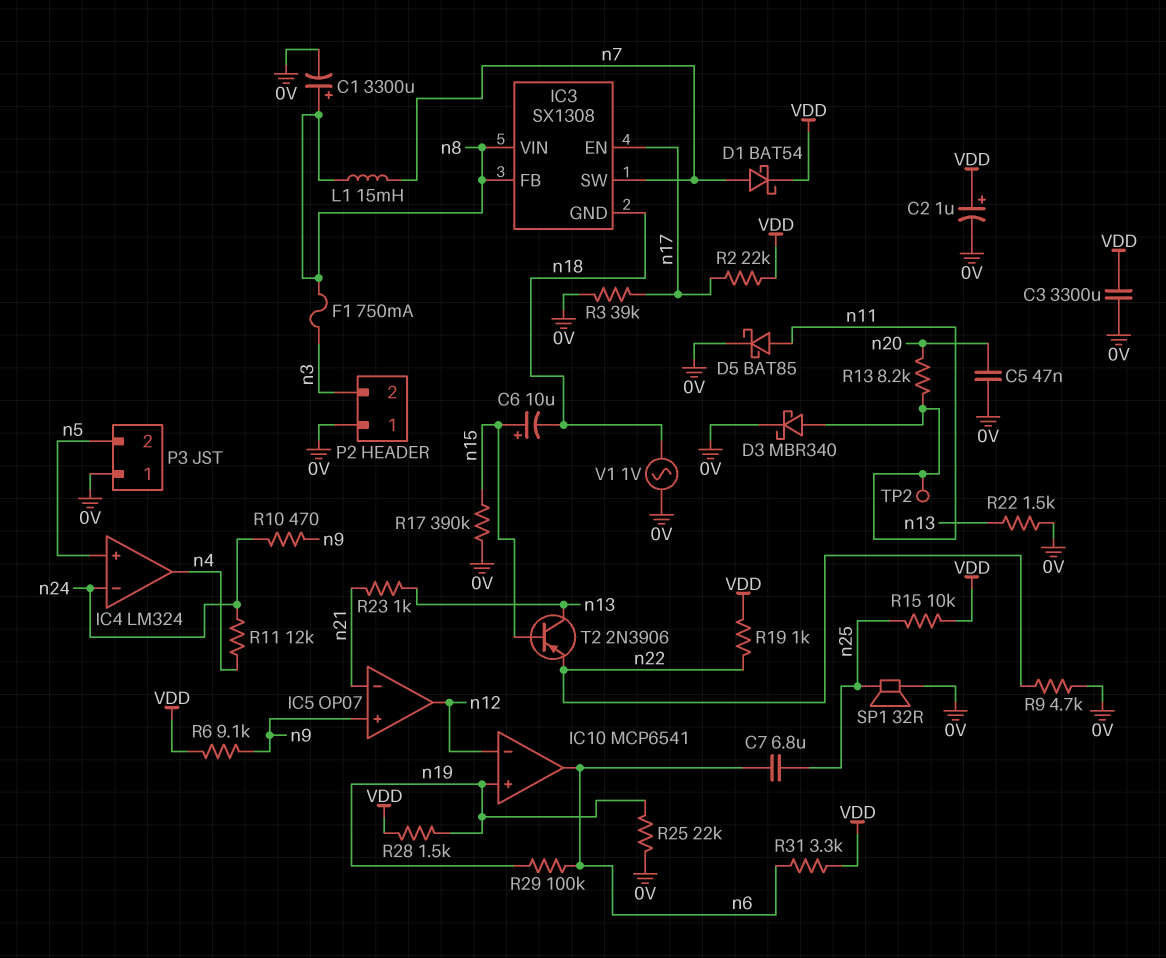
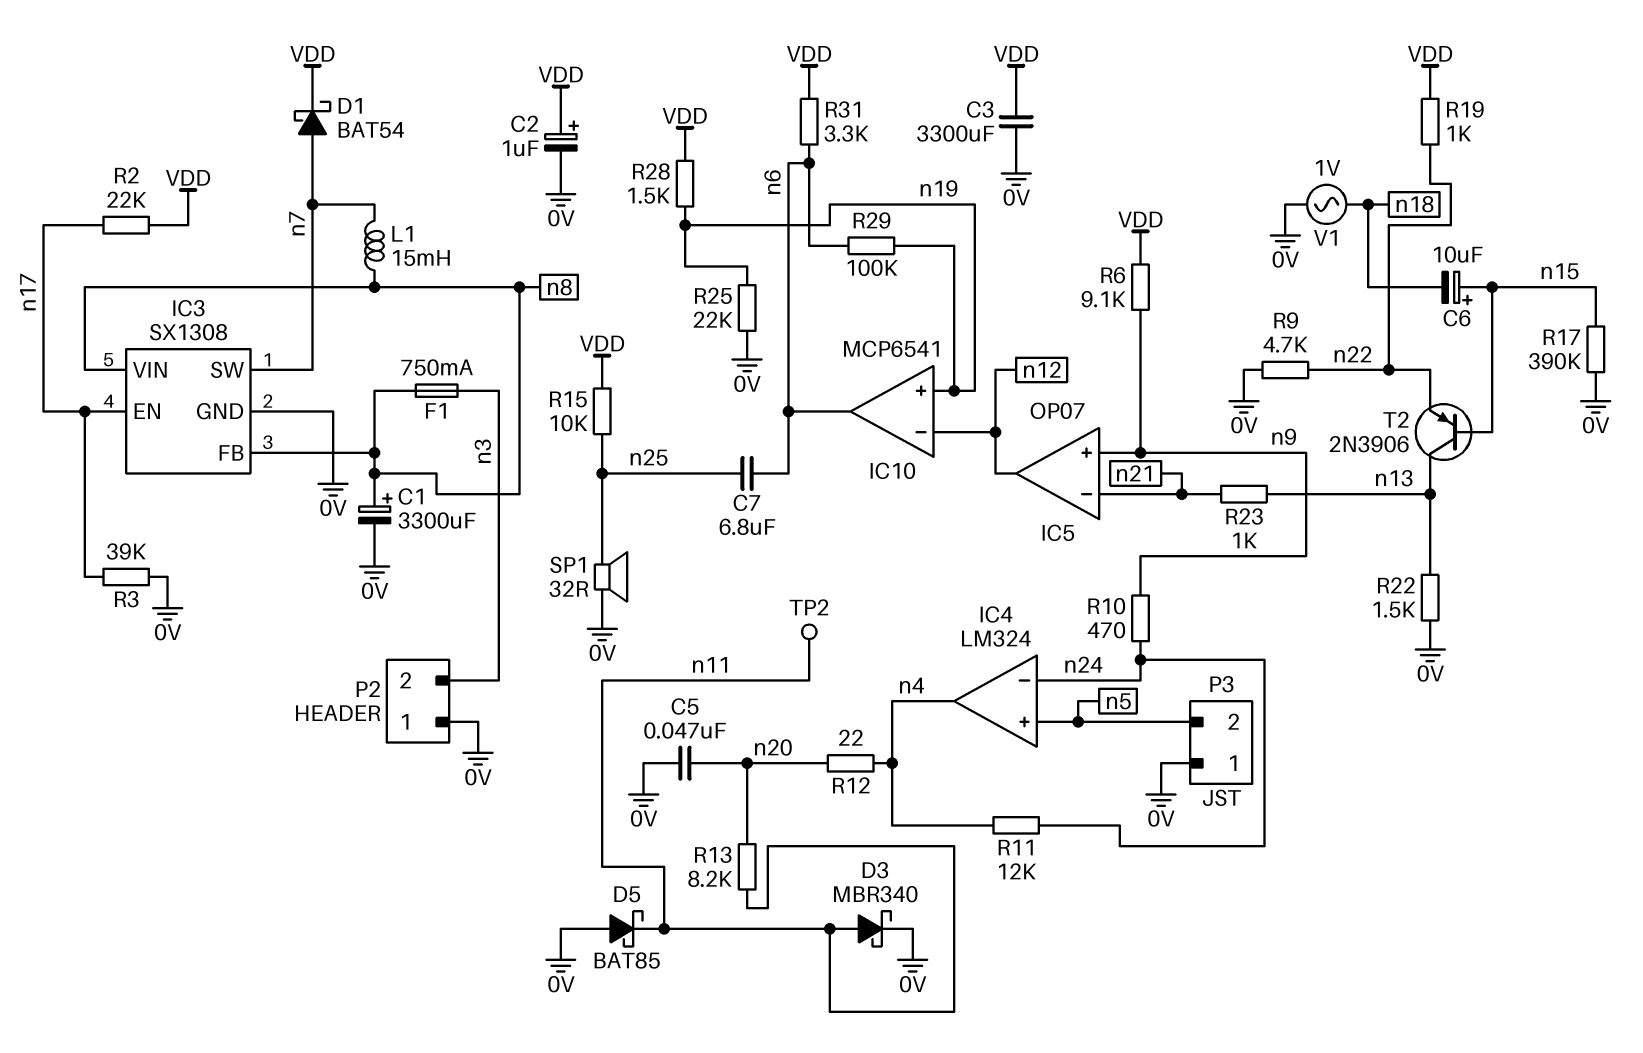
D5: schottky BAT85 (A n11, K 0V) -> schottky BAT85 (A 0V, K n11)
IC3 pin GND: n18 -> 0V
R12: none -> 22 (n4, n20)

